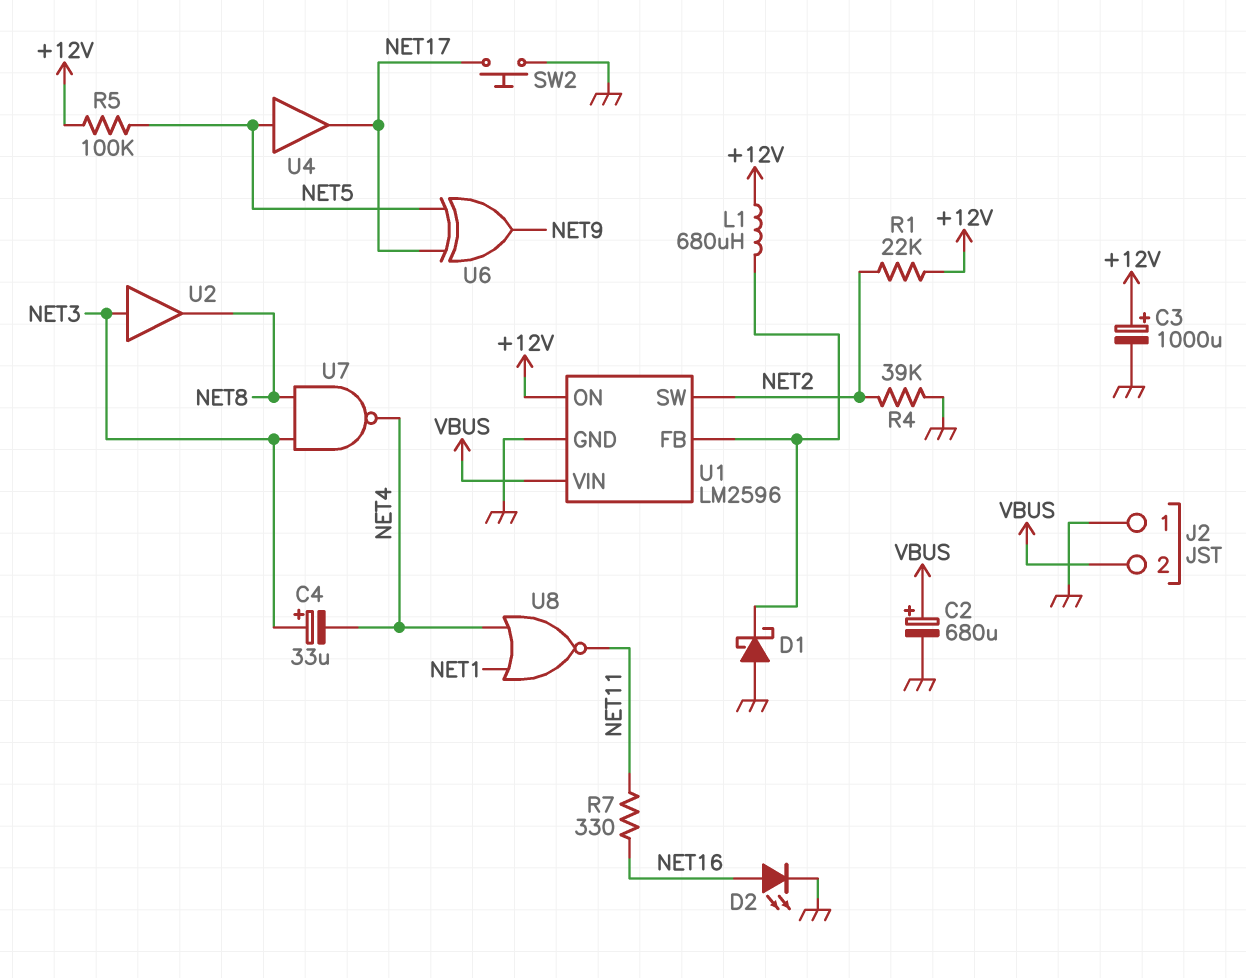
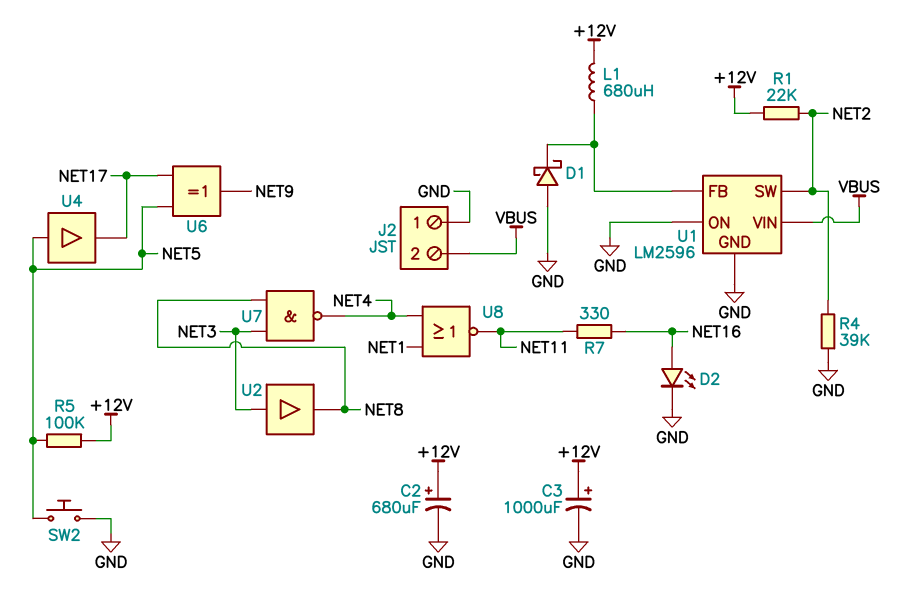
C2: 680uF (plus VBUS, minus GND) -> 680uF (plus +12V, minus GND)
C4: 33uF (plus NET3, minus NET4) -> none
SW2: button (GND, NET17) -> button (GND, NET5)
U1 pin ON: +12V -> GND

